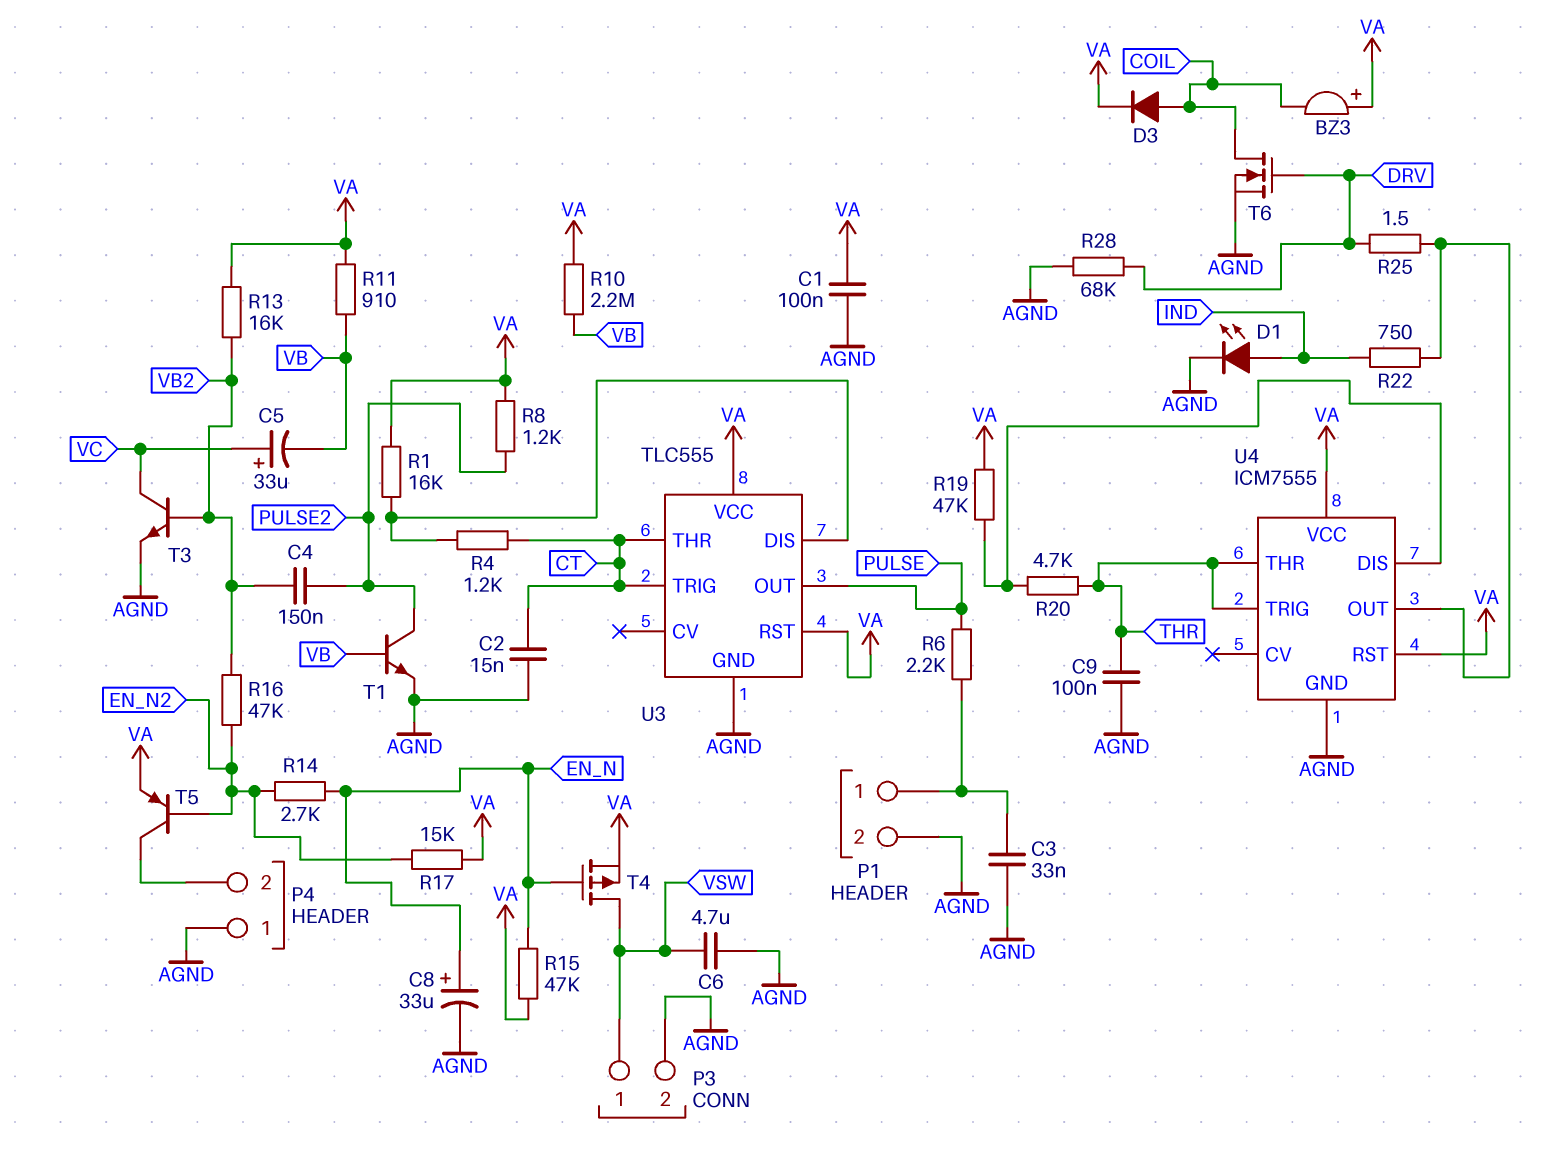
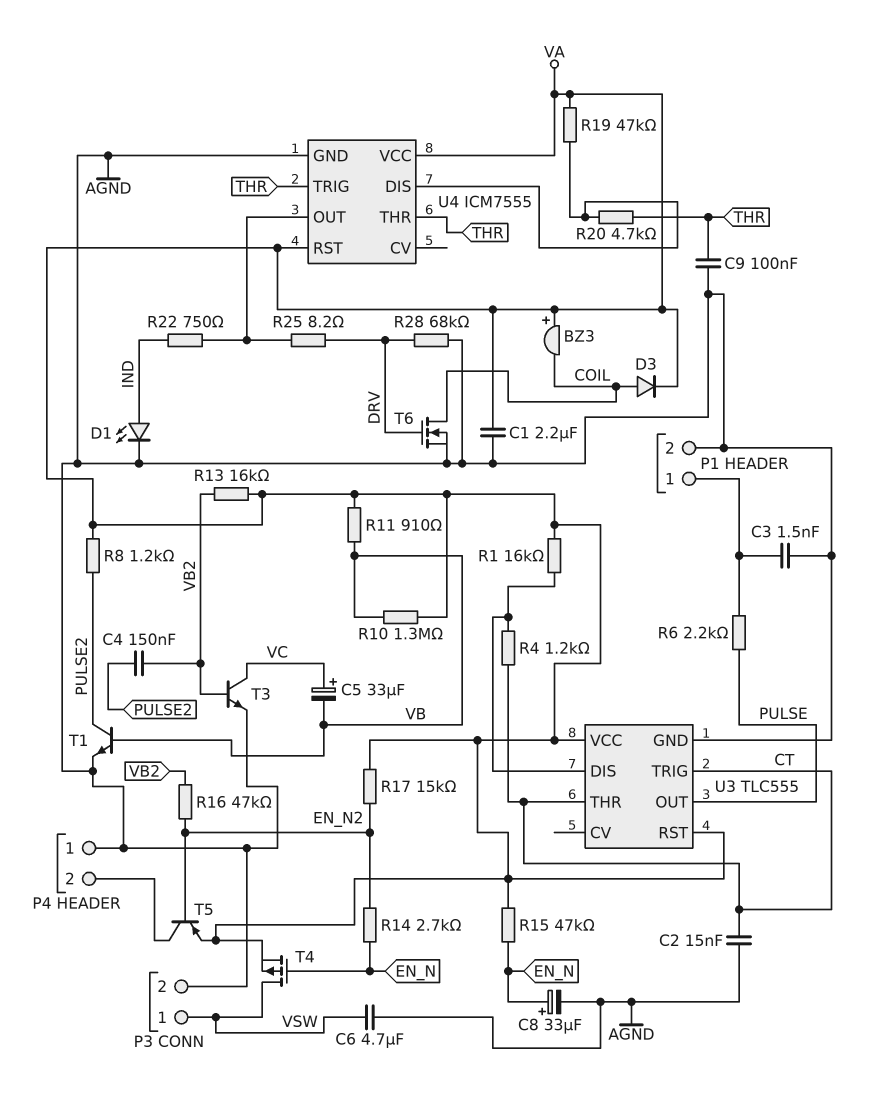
C1: 100nF (AGND, VA) -> 2.2uF (AGND, VA)
C3: 33nF (AGND, P1/1) -> 1.5nF (AGND, P1/1)
R10: 2.2M (VA, VB) -> 1.3M (VA, VB)
R25: 1.5 (DRV, U4/OUT) -> 8.2 (DRV, U4/OUT)

